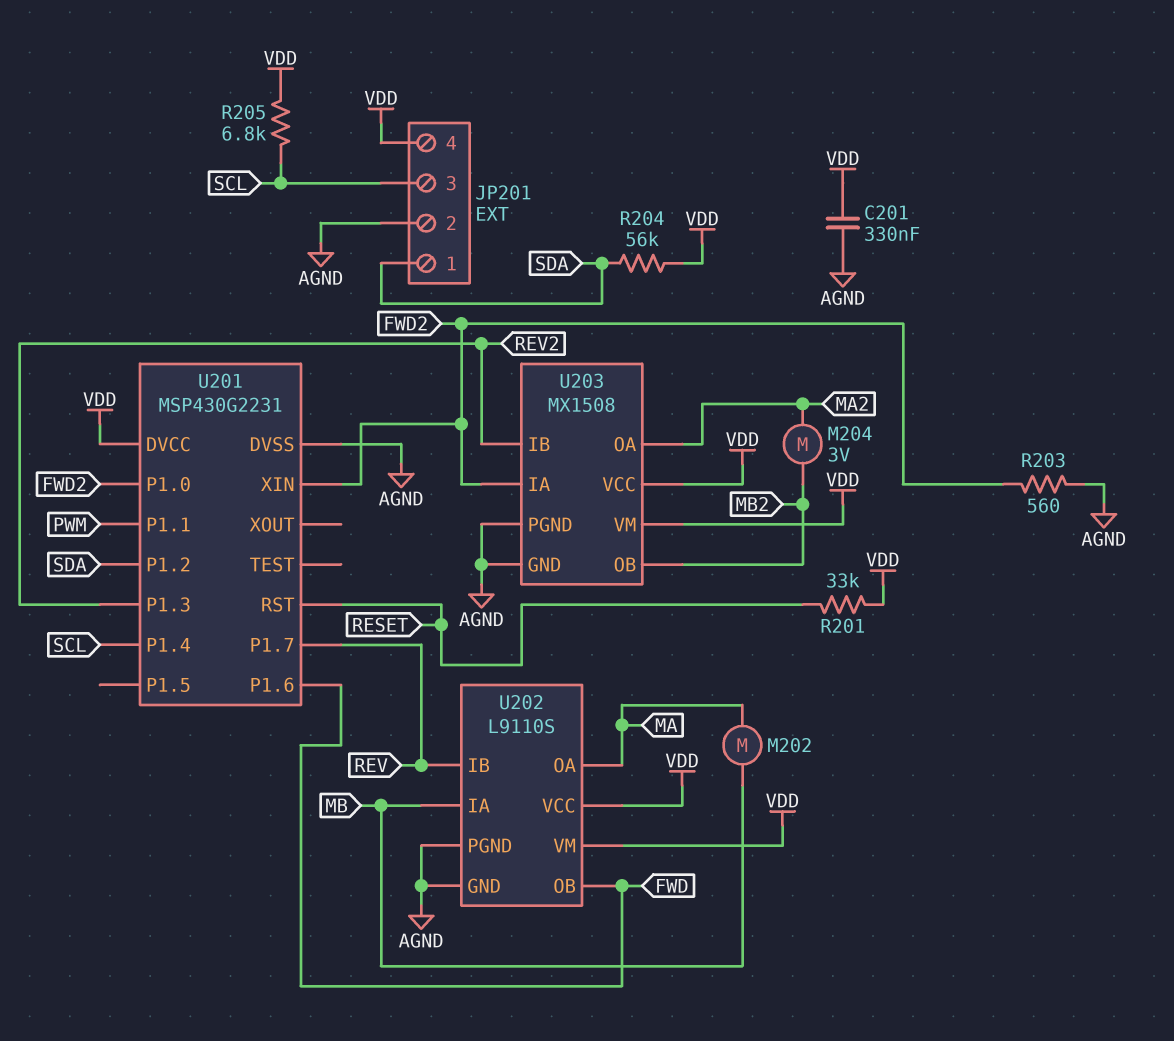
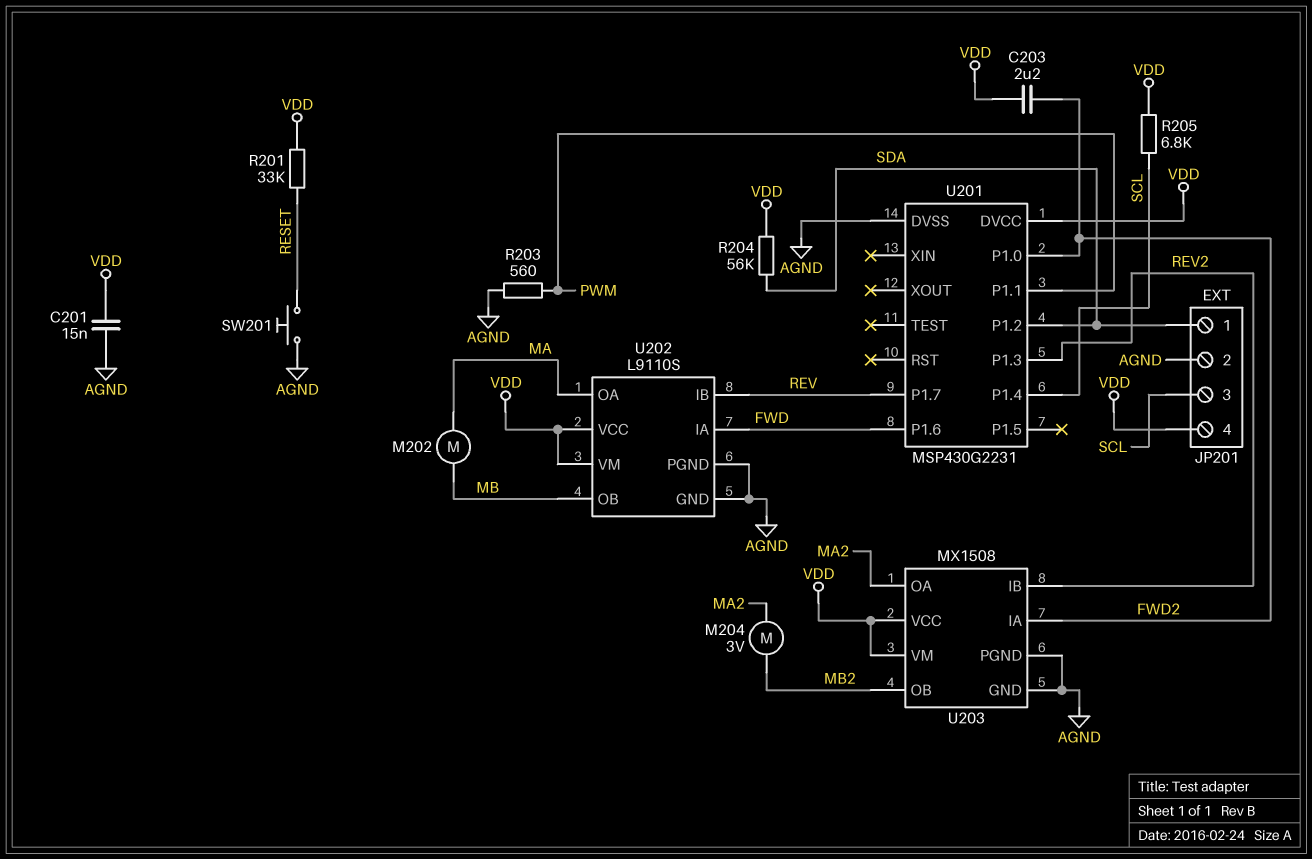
C201: 330nF (AGND, VDD) -> 15nF (AGND, VDD)
C203: none -> 2.2uF (FWD2, VDD)
R203: 560 (AGND, FWD2) -> 560 (AGND, PWM)
SW201: none -> button (AGND, RESET)
U201 pin RST: RESET -> none
U201 pin XIN: FWD2 -> none
U202 pin IA: MB -> FWD
U202 pin OB: FWD -> MB

